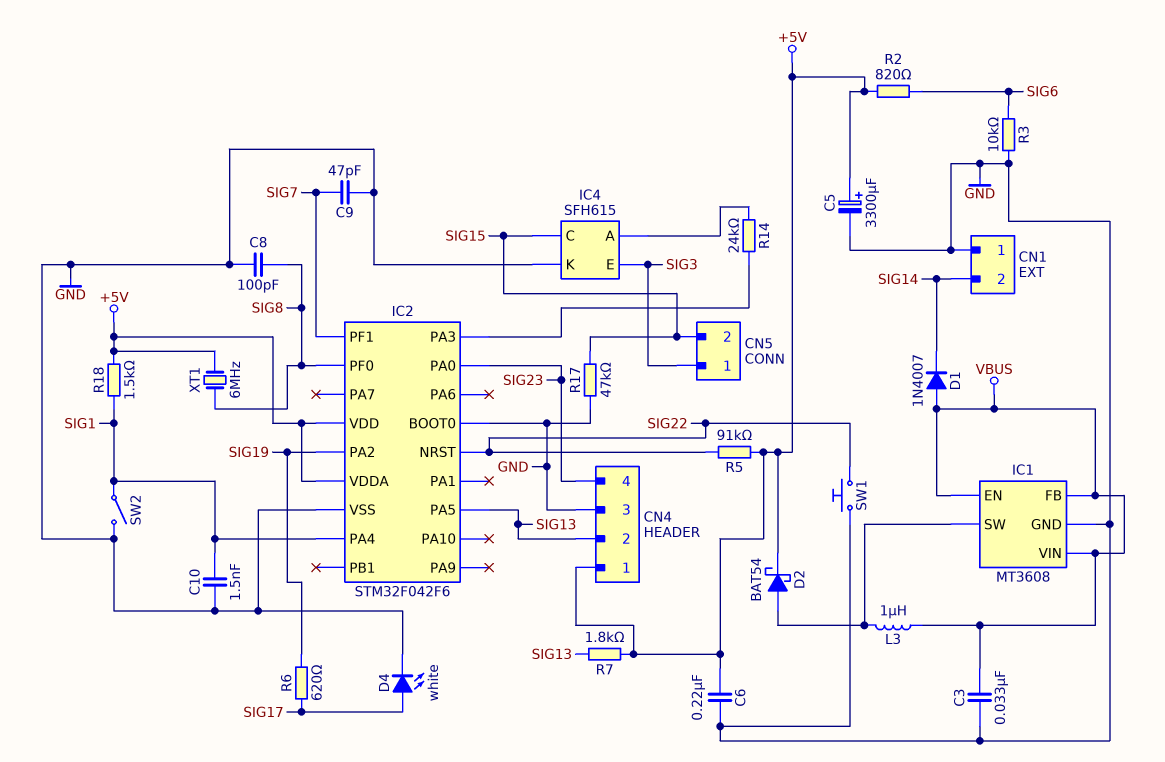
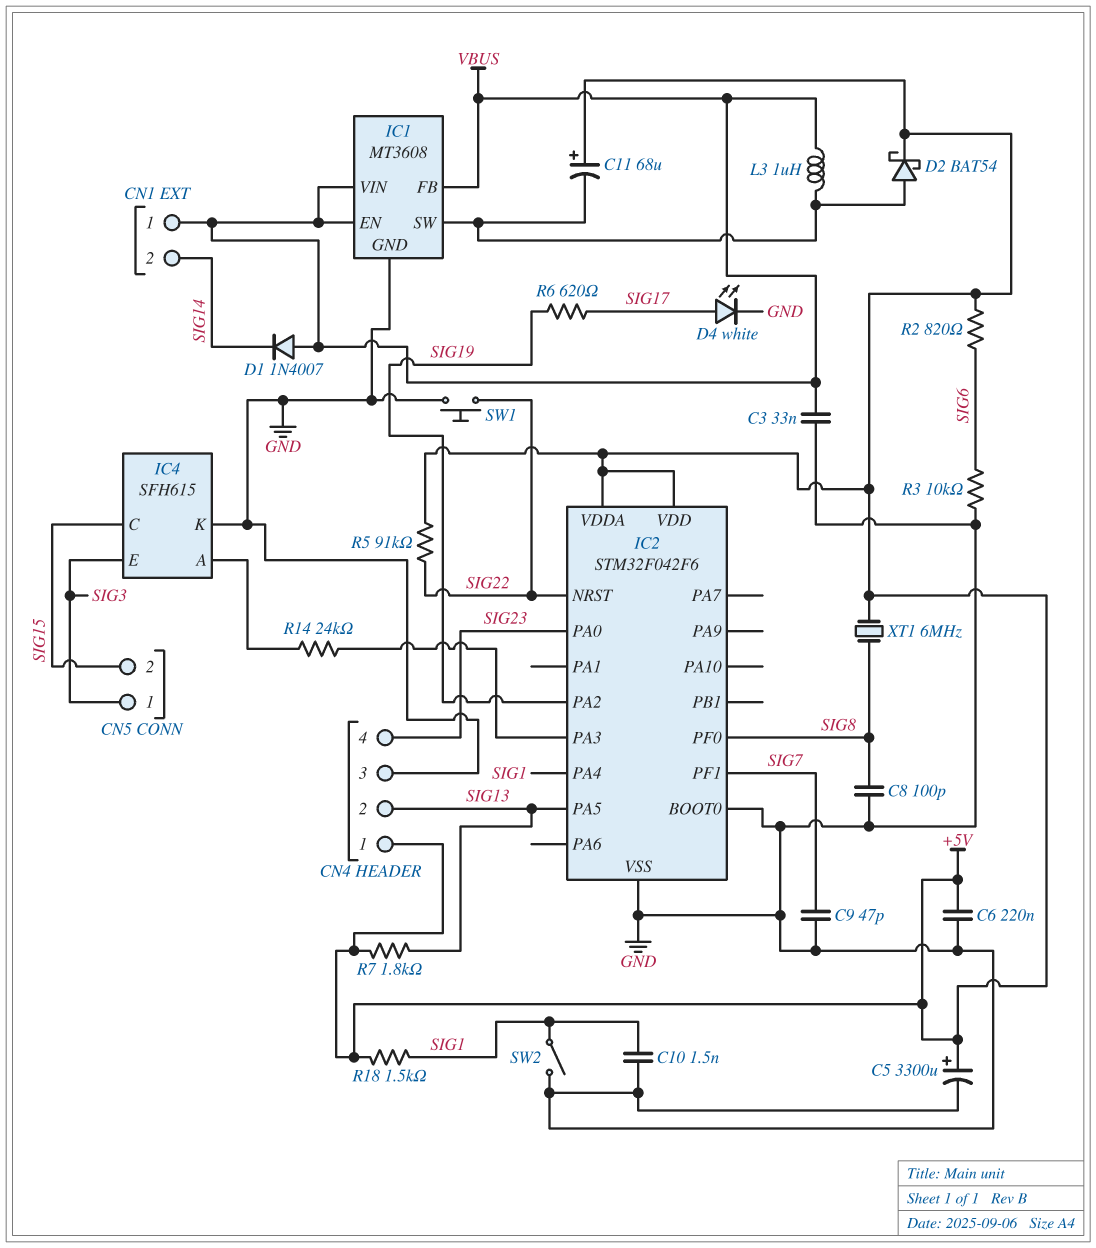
C11: none -> 68uF (plus +5V, minus IC1/SW)
CN1 pin 1: GND -> VBUS
R17: 47k (GND, SIG15) -> none

